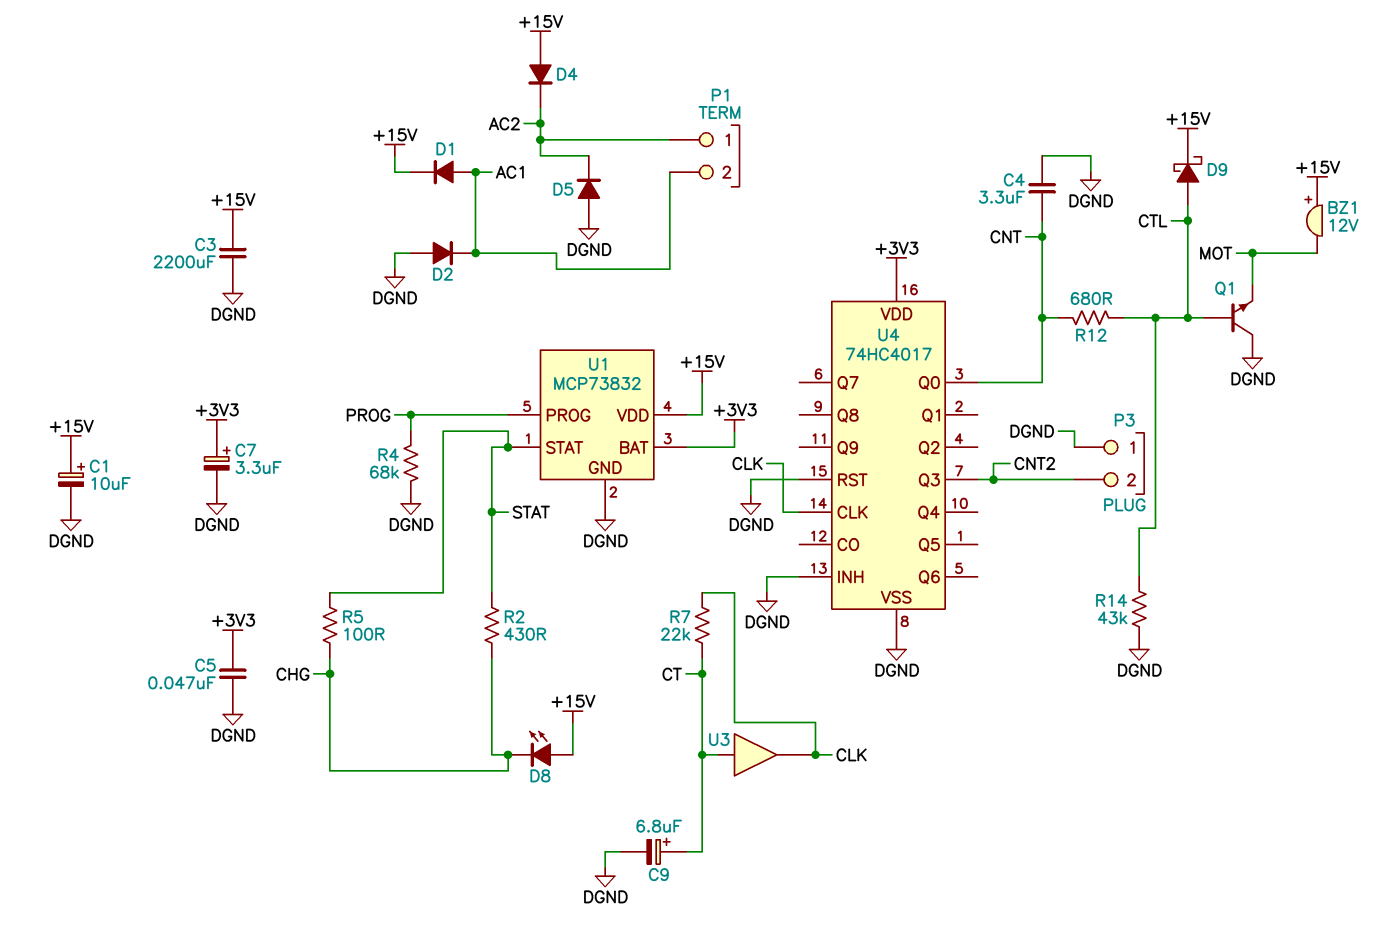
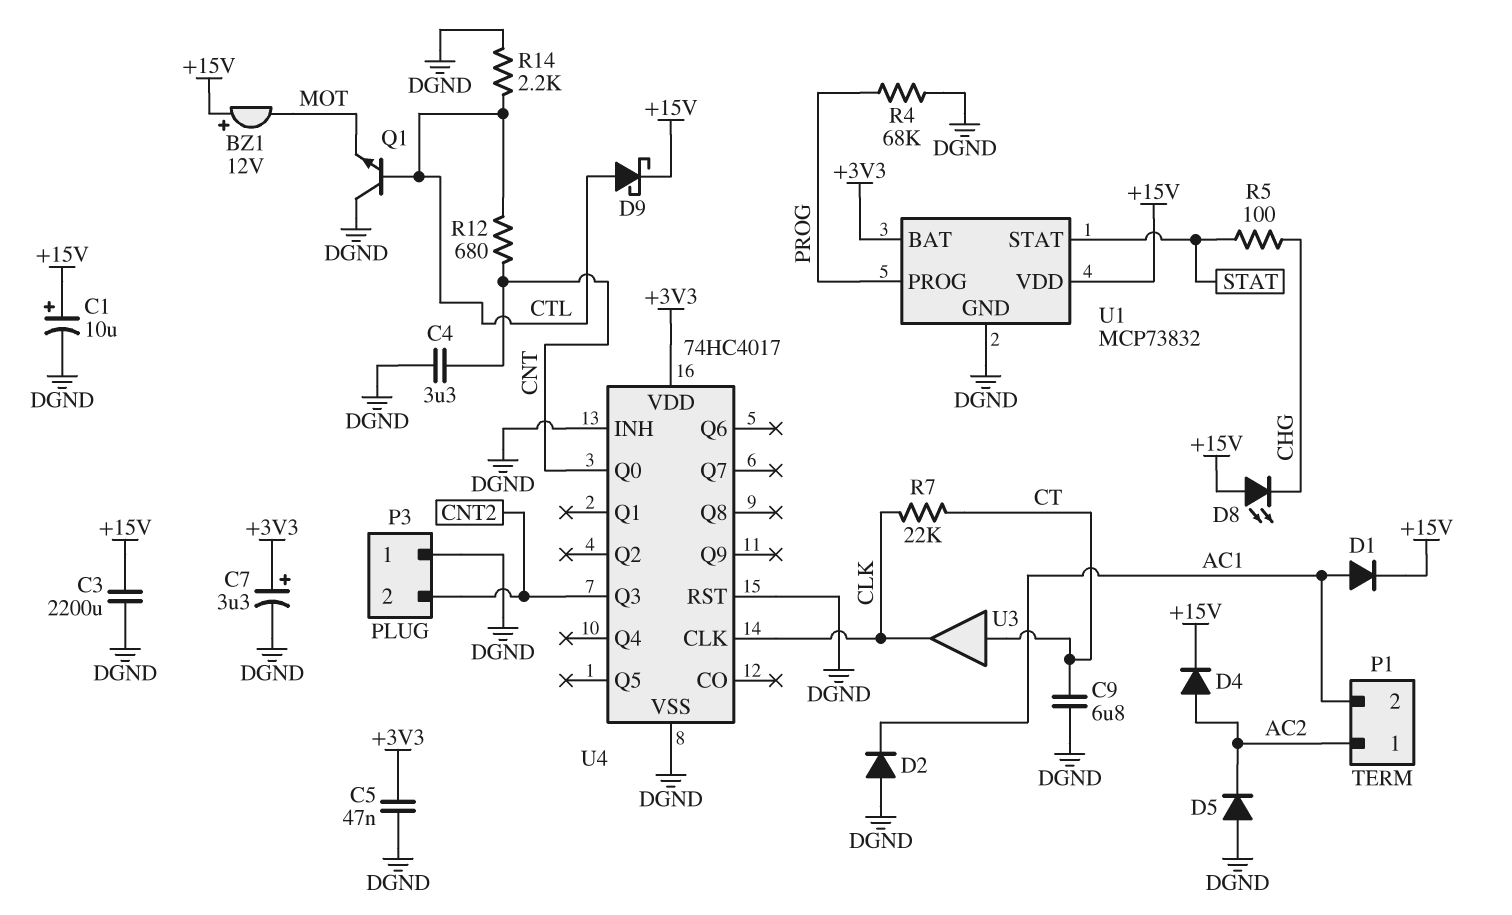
C9: 6.8uF (plus CT, minus DGND) -> 6.8uF (CT, DGND)
D4: diode (A +15V, K AC2) -> diode (A AC2, K +15V)
R2: 430 (CHG, STAT) -> none
R14: 43k (CTL, DGND) -> 2.2k (CTL, DGND)

